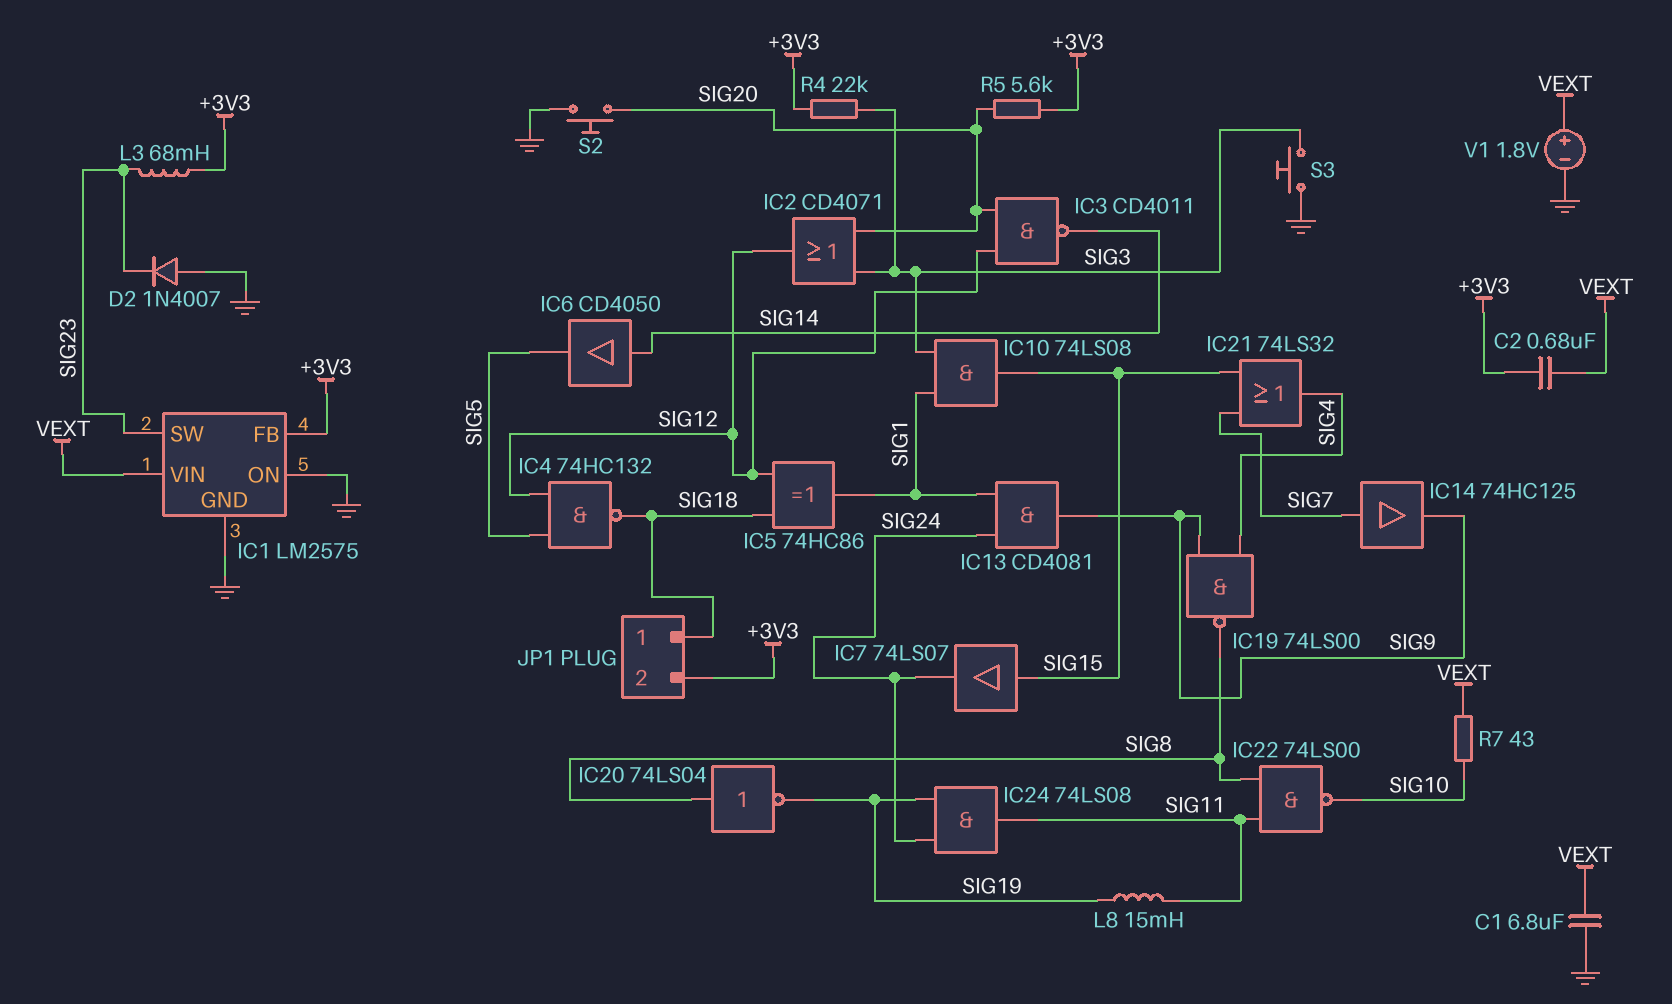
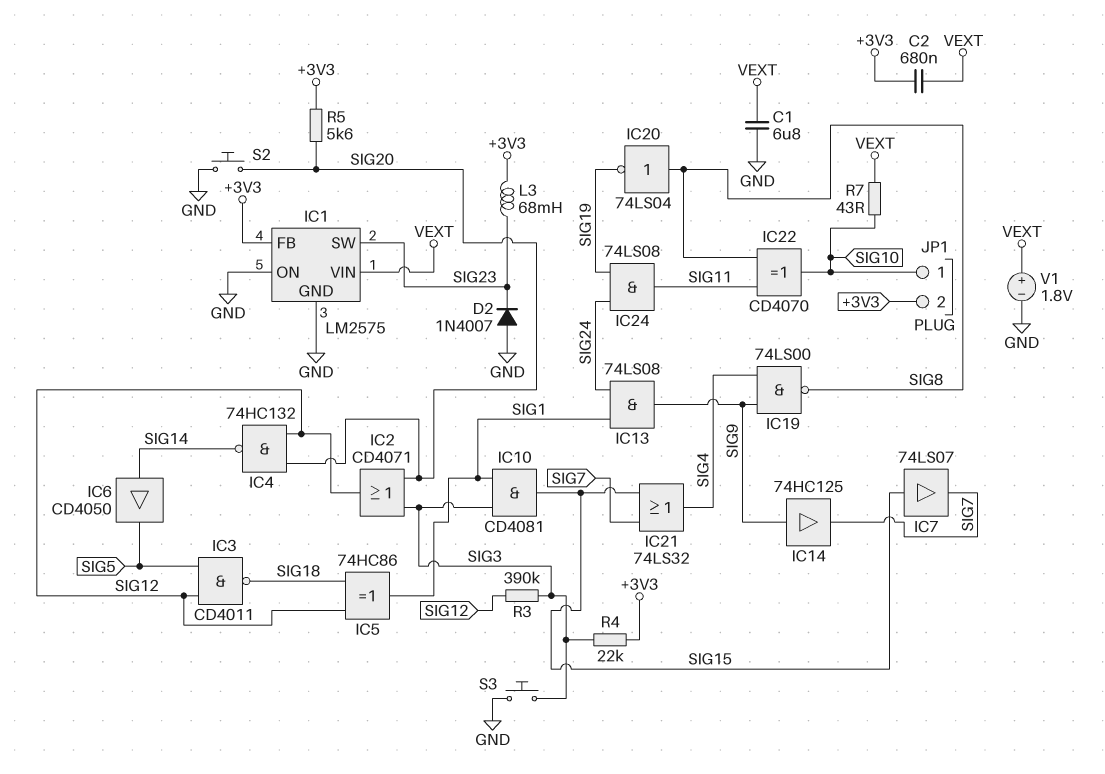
IC3: NAND CD4011 (in SIG12, in SIG20, out SIG14) -> NAND CD4011 (in SIG5, in SIG12, out SIG18)
IC4: NAND 74HC132 (in SIG5, in SIG12, out SIG18) -> NAND 74HC132 (in SIG12, in SIG20, out SIG14)
IC7: buffer 74LS07 (in SIG15, out SIG24) -> buffer 74LS07 (in SIG15, out SIG7)
IC10: AND 74LS08 (in SIG1, in SIG3, out SIG15) -> AND CD4081 (in SIG1, in SIG3, out SIG15)
IC13: AND CD4081 (in SIG1, in SIG24, out SIG9) -> AND 74LS08 (in SIG1, in SIG24, out SIG9)
IC14: buffer 74HC125 (in SIG7, out SIG9) -> buffer 74HC125 (in SIG9, out SIG7)
IC22: NAND 74LS00 (in SIG8, in SIG11, out SIG10) -> XOR CD4070 (in SIG8, in SIG11, out SIG10)
JP1 pin 1: SIG18 -> SIG10
L8: 15mH (SIG11, SIG19) -> none
R3: none -> 390k (SIG3, SIG12)

